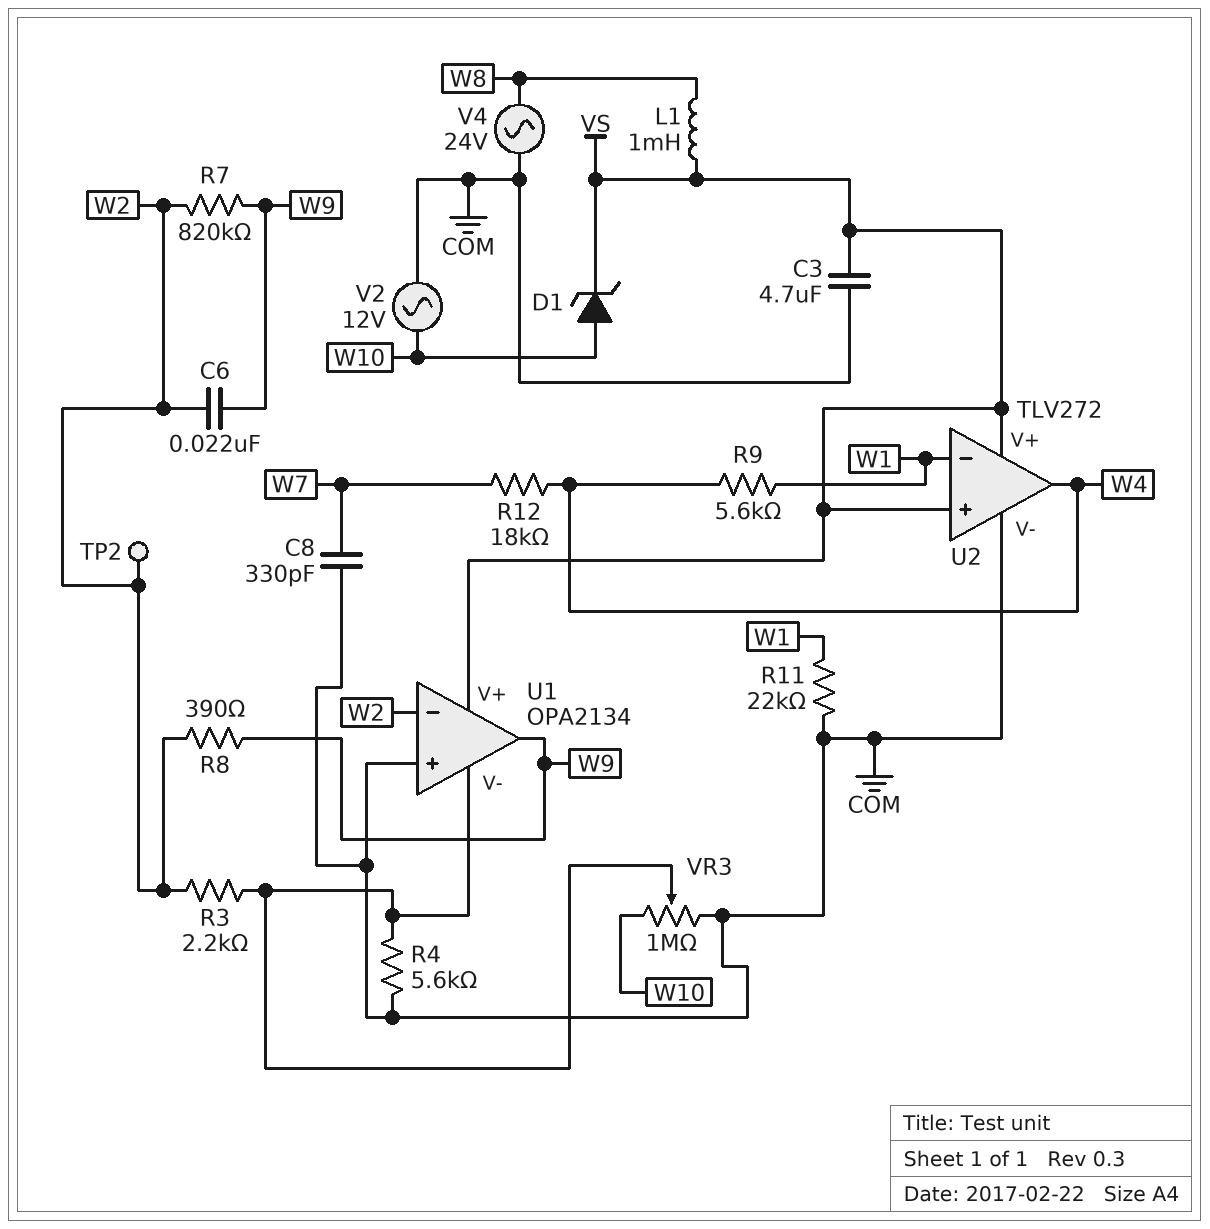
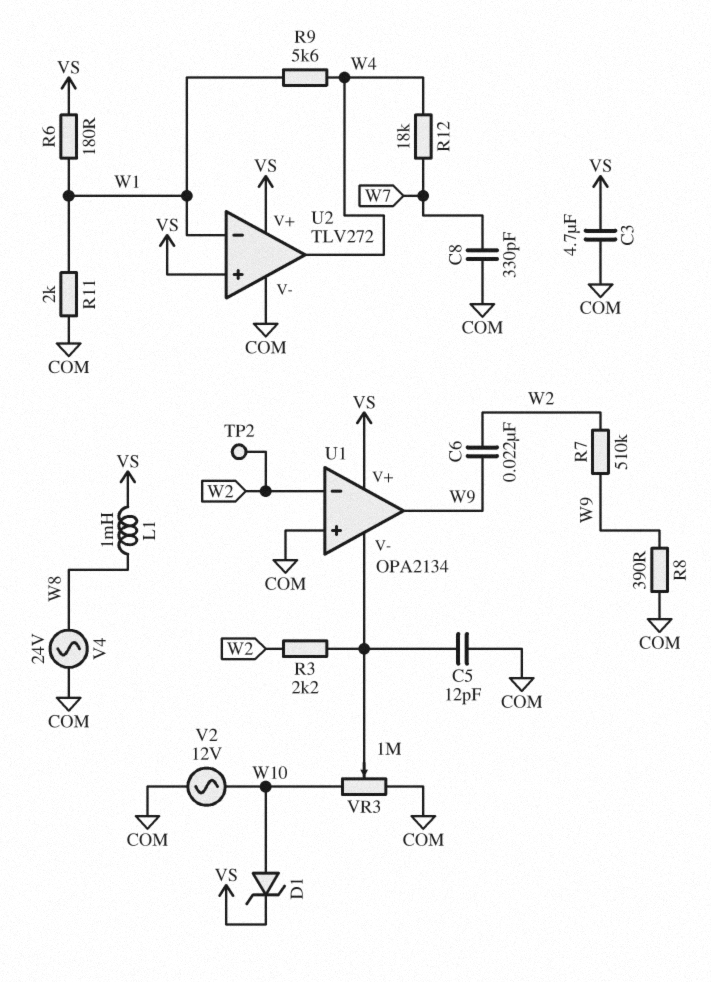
C5: none -> 12pF (COM, U1/V-)
R4: 5.6k (COM, U1/V-) -> none
R6: none -> 180 (VS, W1)
R7: 820k (W2, W9) -> 510k (W2, W9)
R8: 390 (W2, W9) -> 390 (COM, W9)
R11: 22k (COM, W1) -> 2k (COM, W1)

